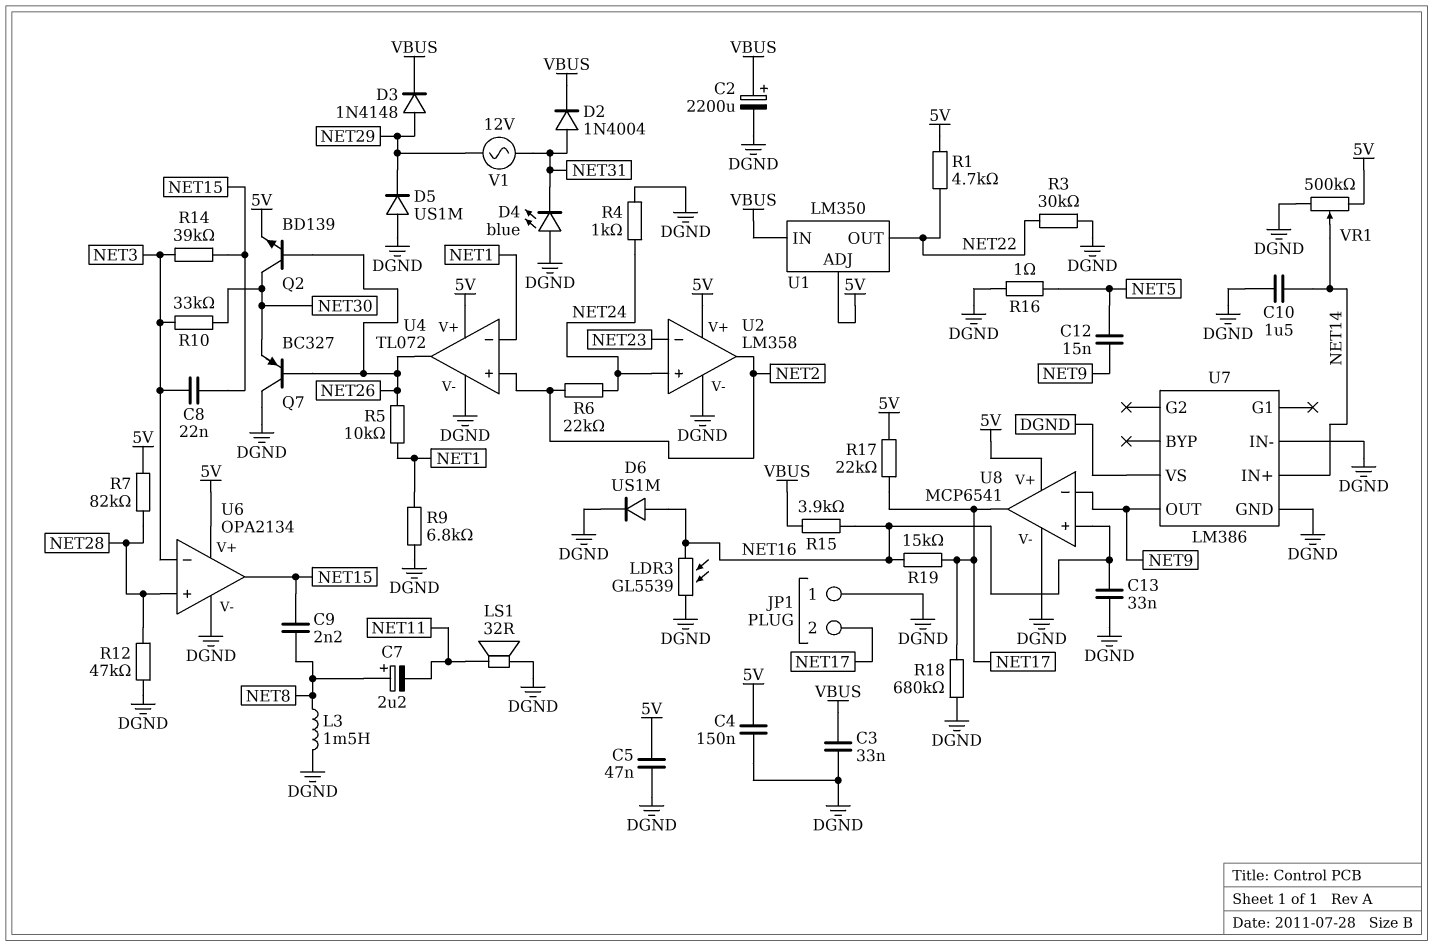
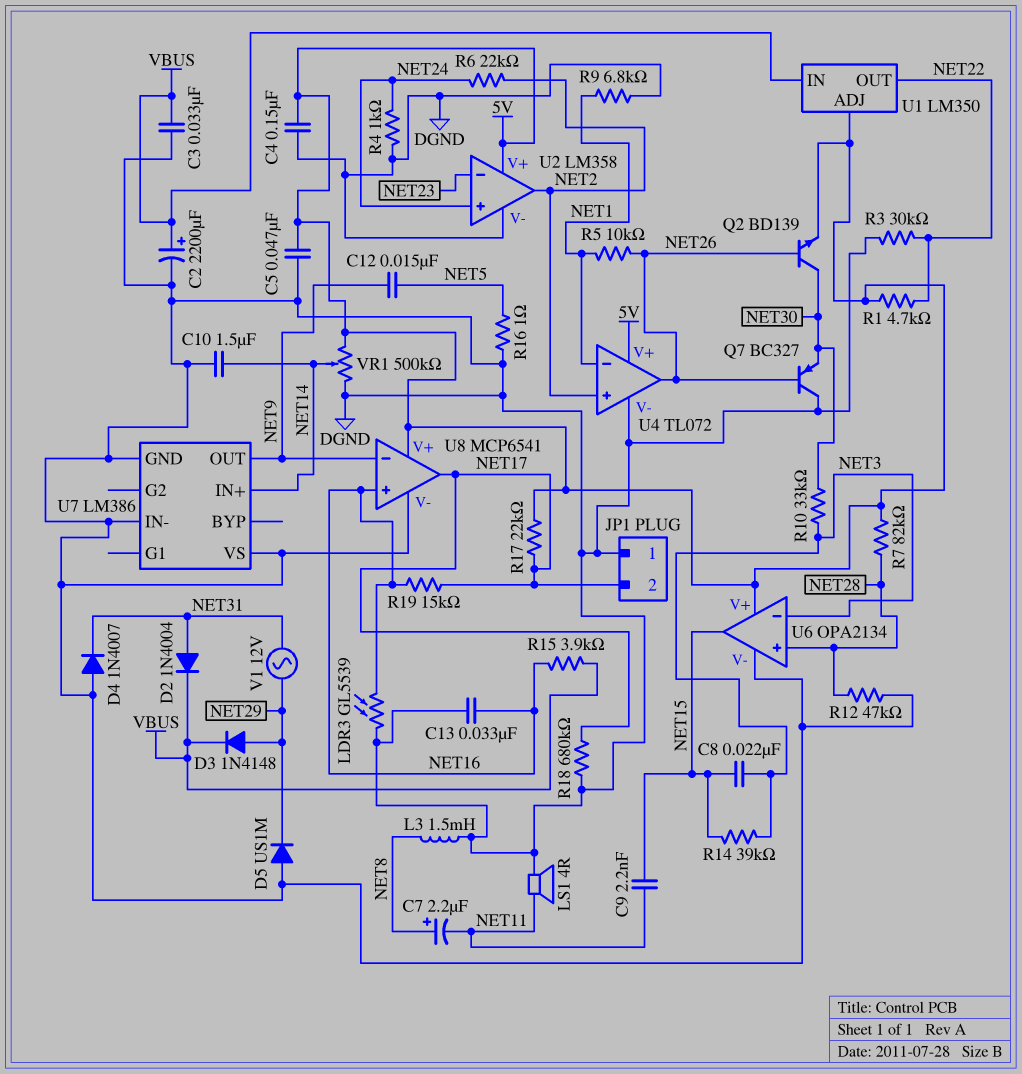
C9: 2.2nF (NET8, NET15) -> 2.2nF (NET11, NET15)
D4: LED blue (A DGND, K NET31) -> diode 1N4007 (A DGND, K NET31)
D6: diode US1M (A NET16, K DGND) -> none
LS1: speaker 32R (DGND, NET11) -> speaker 4R (DGND, NET11)

